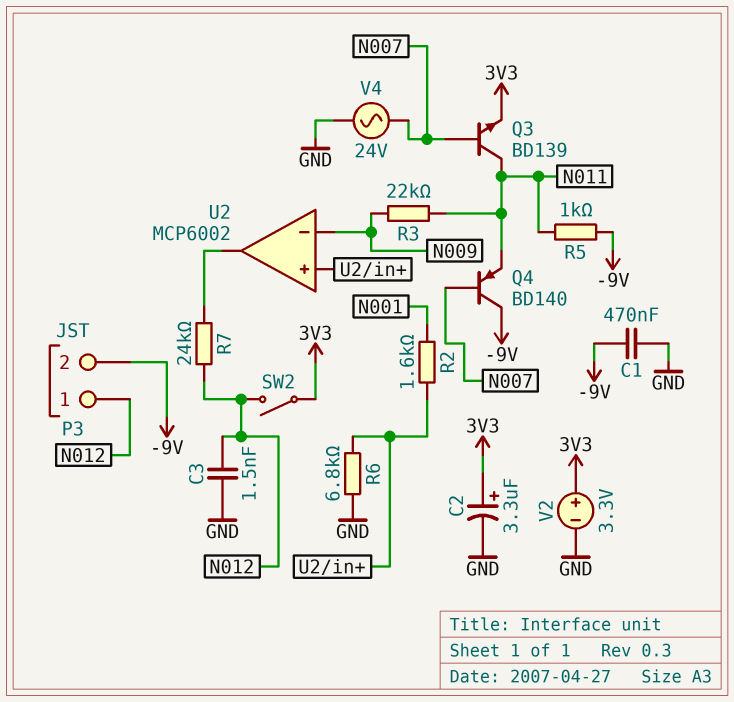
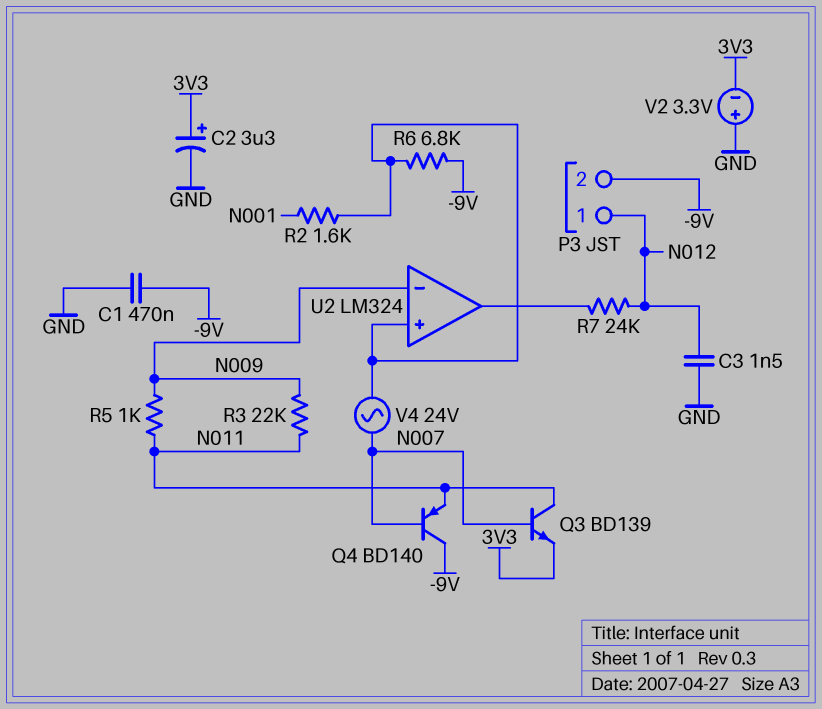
R5: 1k (-9V, N011) -> 1k (N009, N011)
R6: 6.8k (GND, U2/in+) -> 6.8k (-9V, U2/in+)
SW2: switch (3V3, N012) -> none
U2: MCP6002 -> LM324
V2: 3.3V (plus 3V3, minus GND) -> 3.3V (plus GND, minus 3V3)
V4: AC 24V (GND, N007) -> AC 24V (N007, U2/in+)

